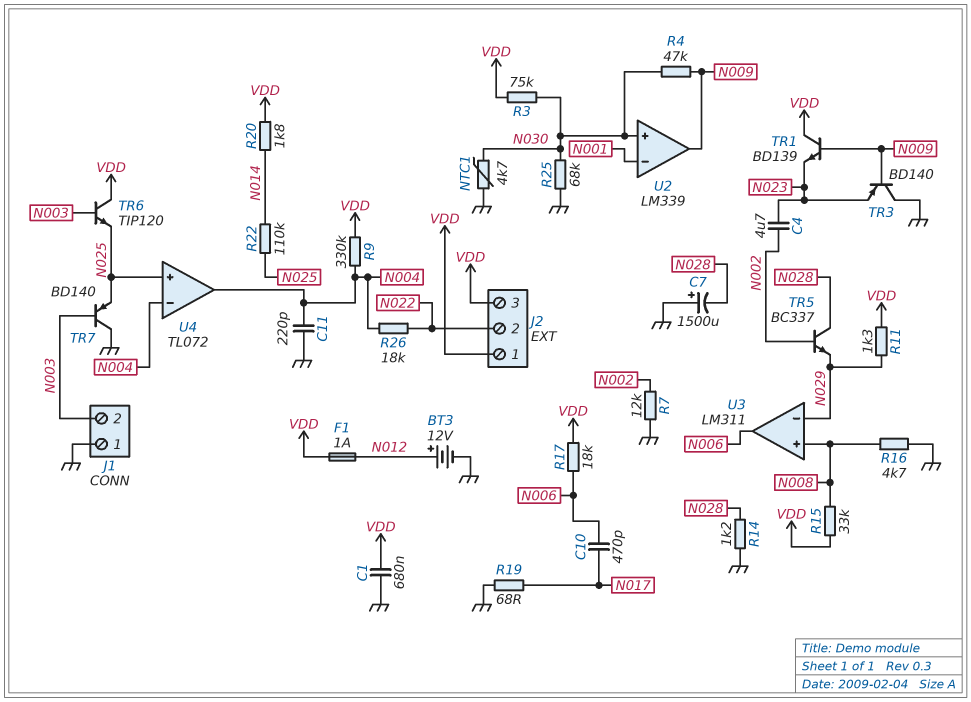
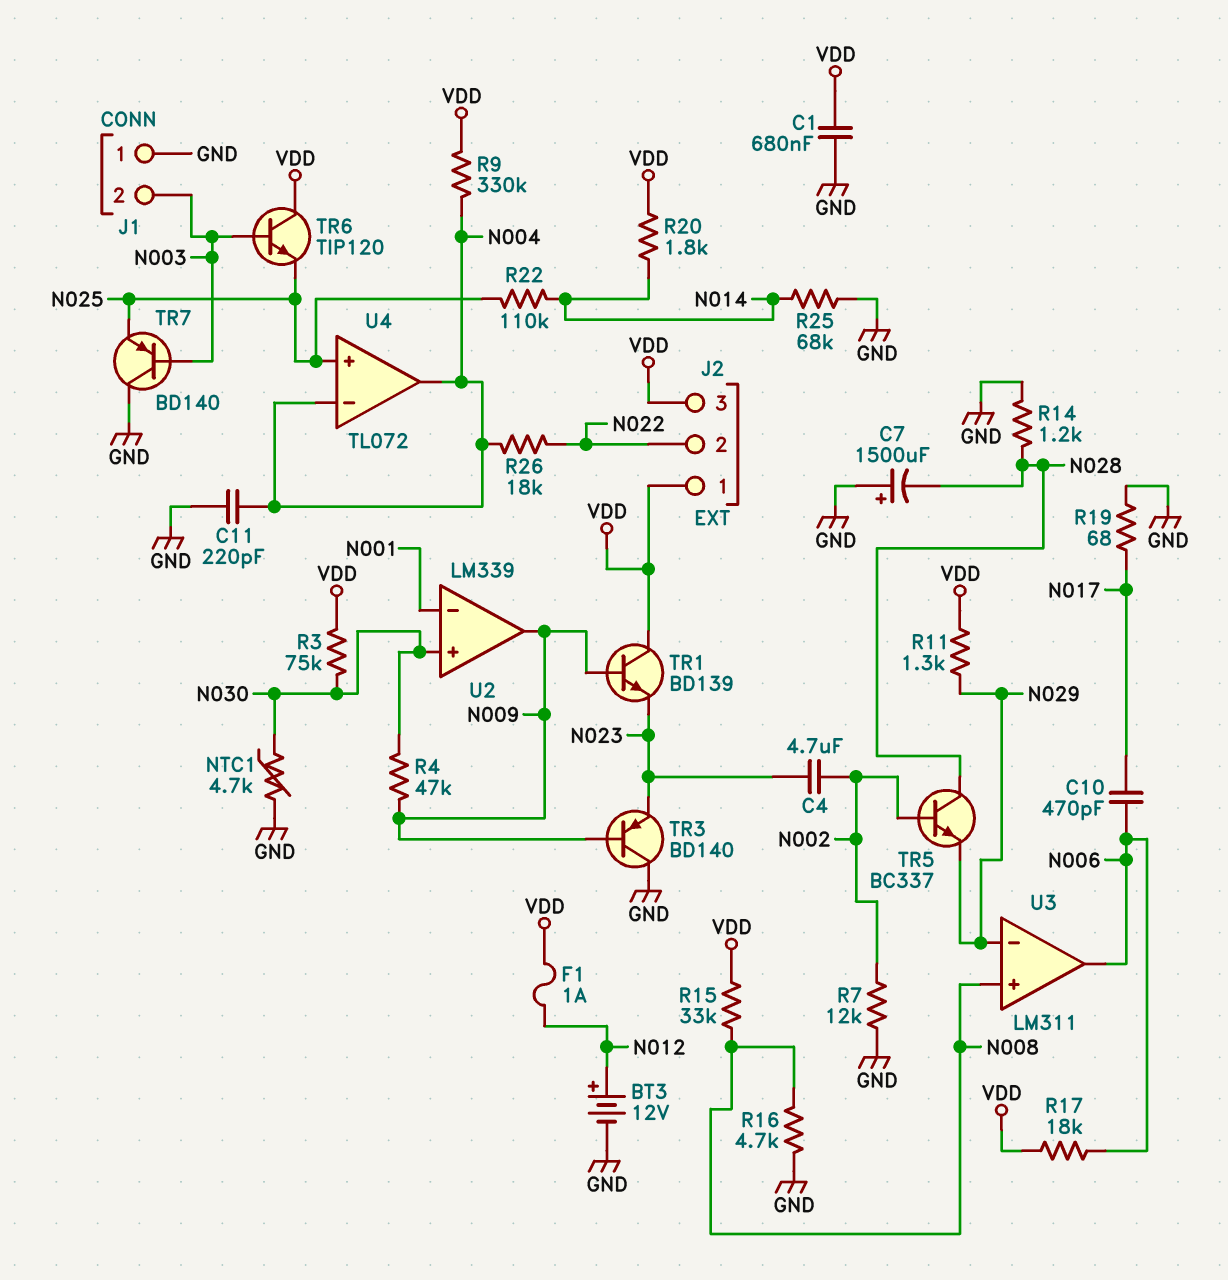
R25: 68k (GND, N030) -> 68k (GND, N014)

